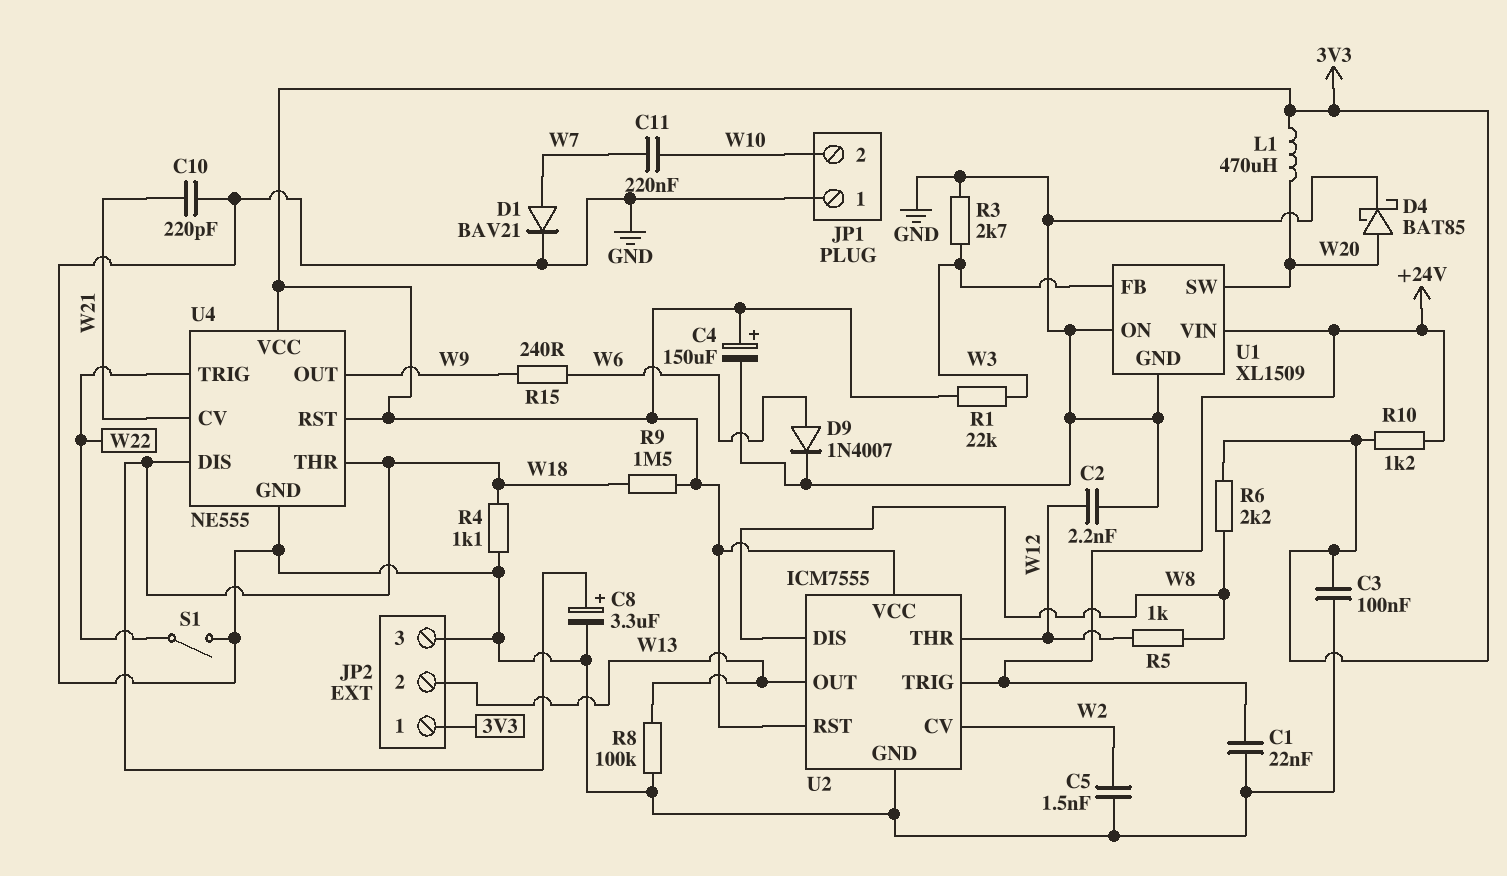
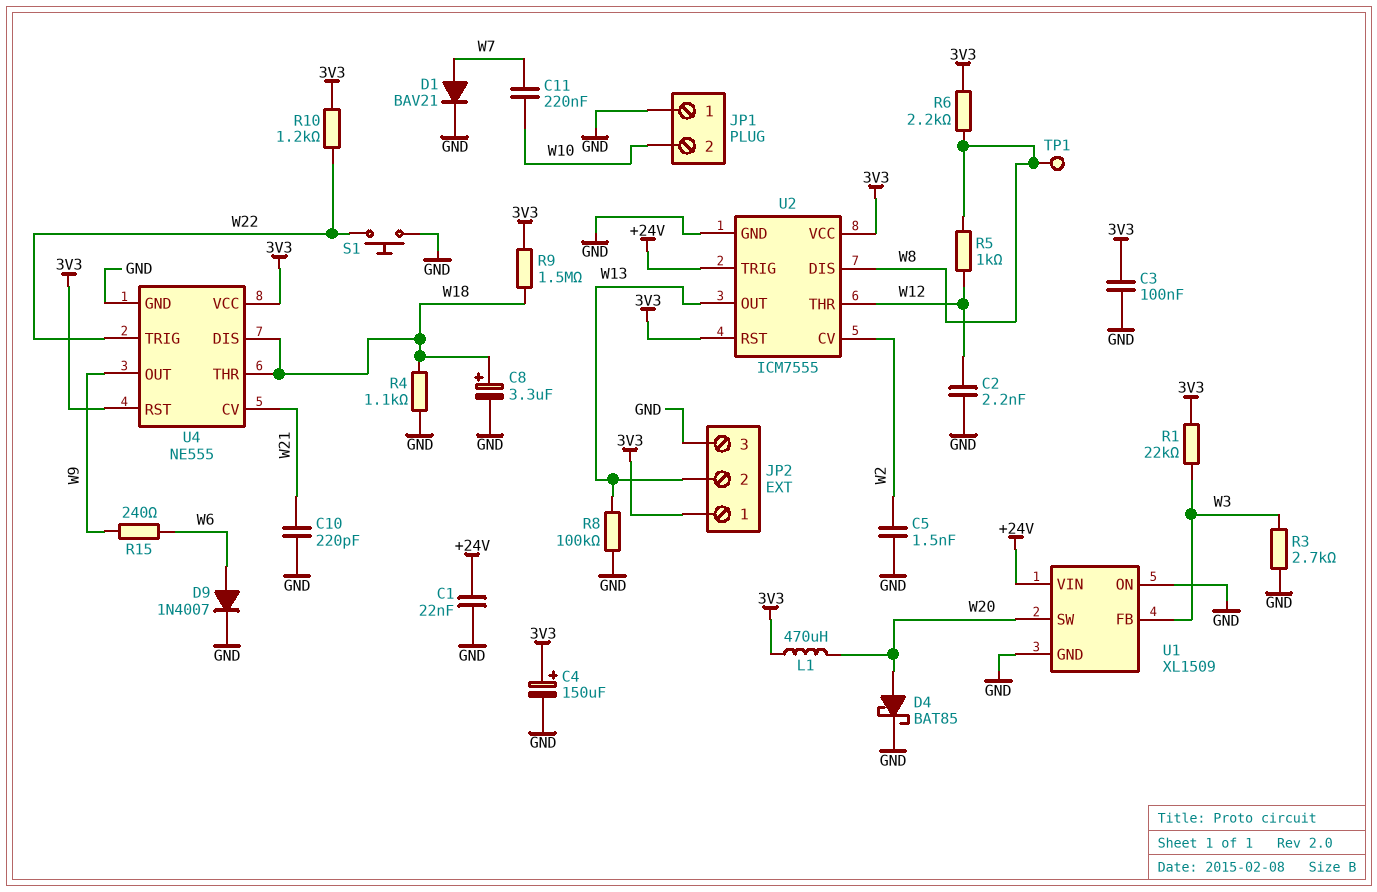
R10: 1.2k (+24V, 3V3) -> 1.2k (3V3, W22)
S1: switch (GND, W22) -> button (GND, W22)
TP1: none -> test point (W8)

